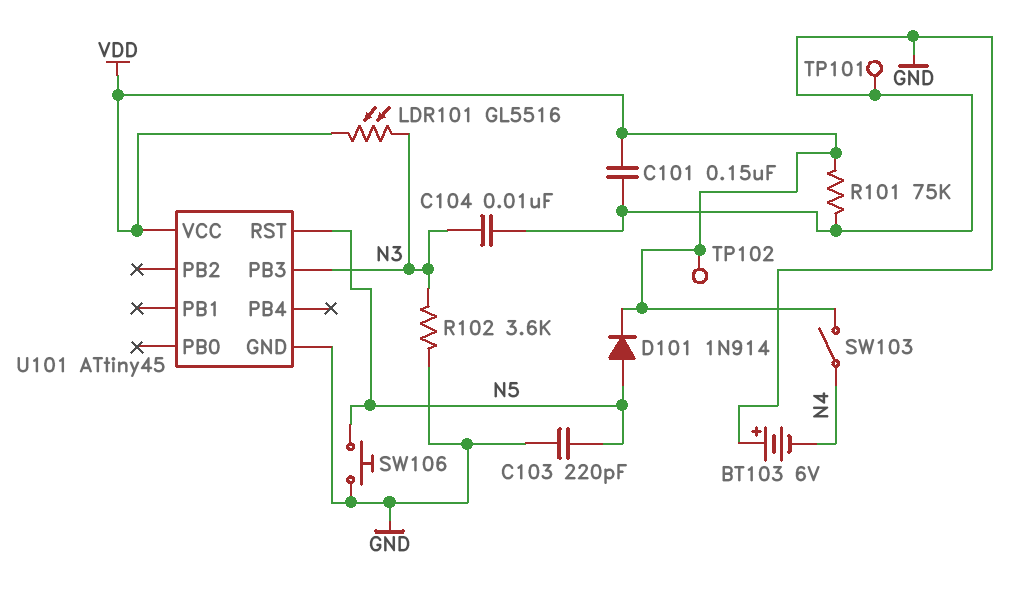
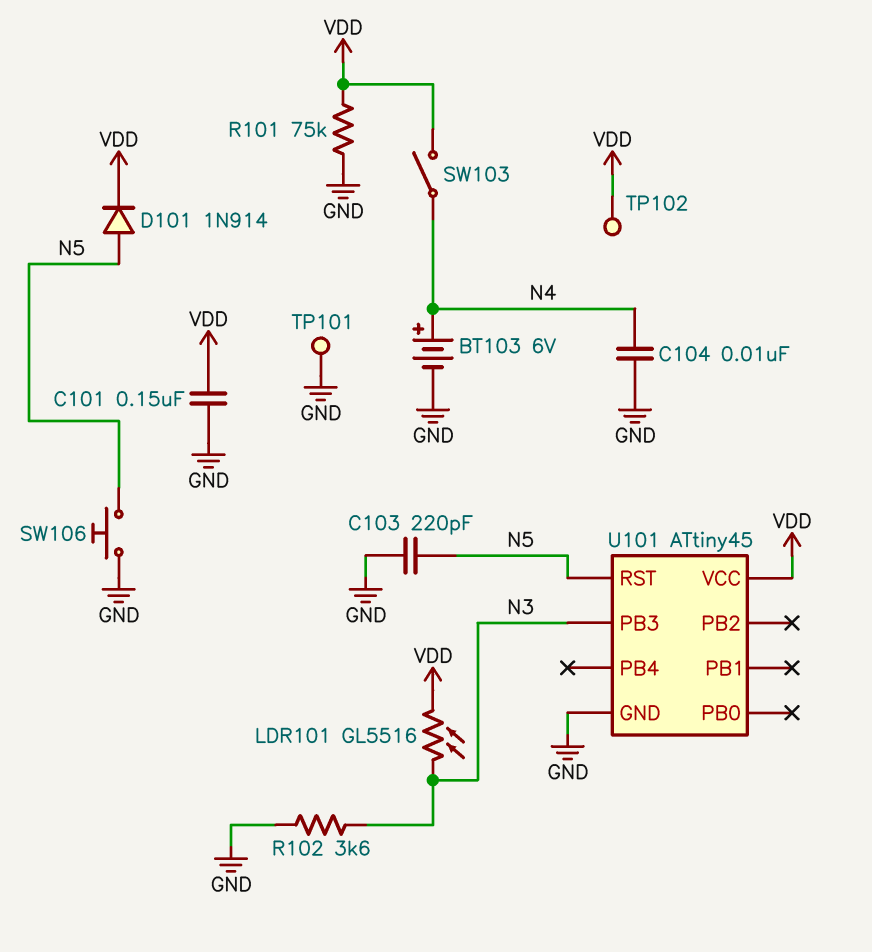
BT103: 6V (plus GND, minus N4) -> 6V (plus N4, minus GND)
C104: 10nF (GND, N3) -> 10nF (GND, N4)

